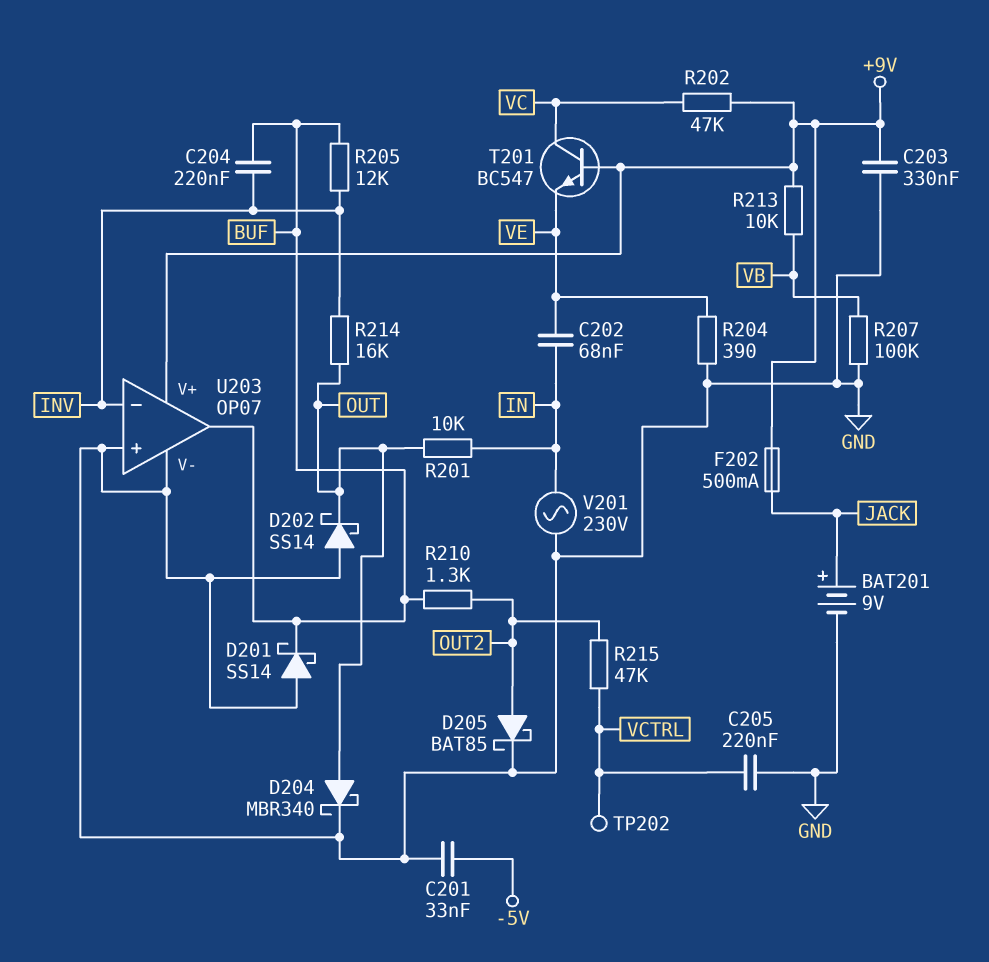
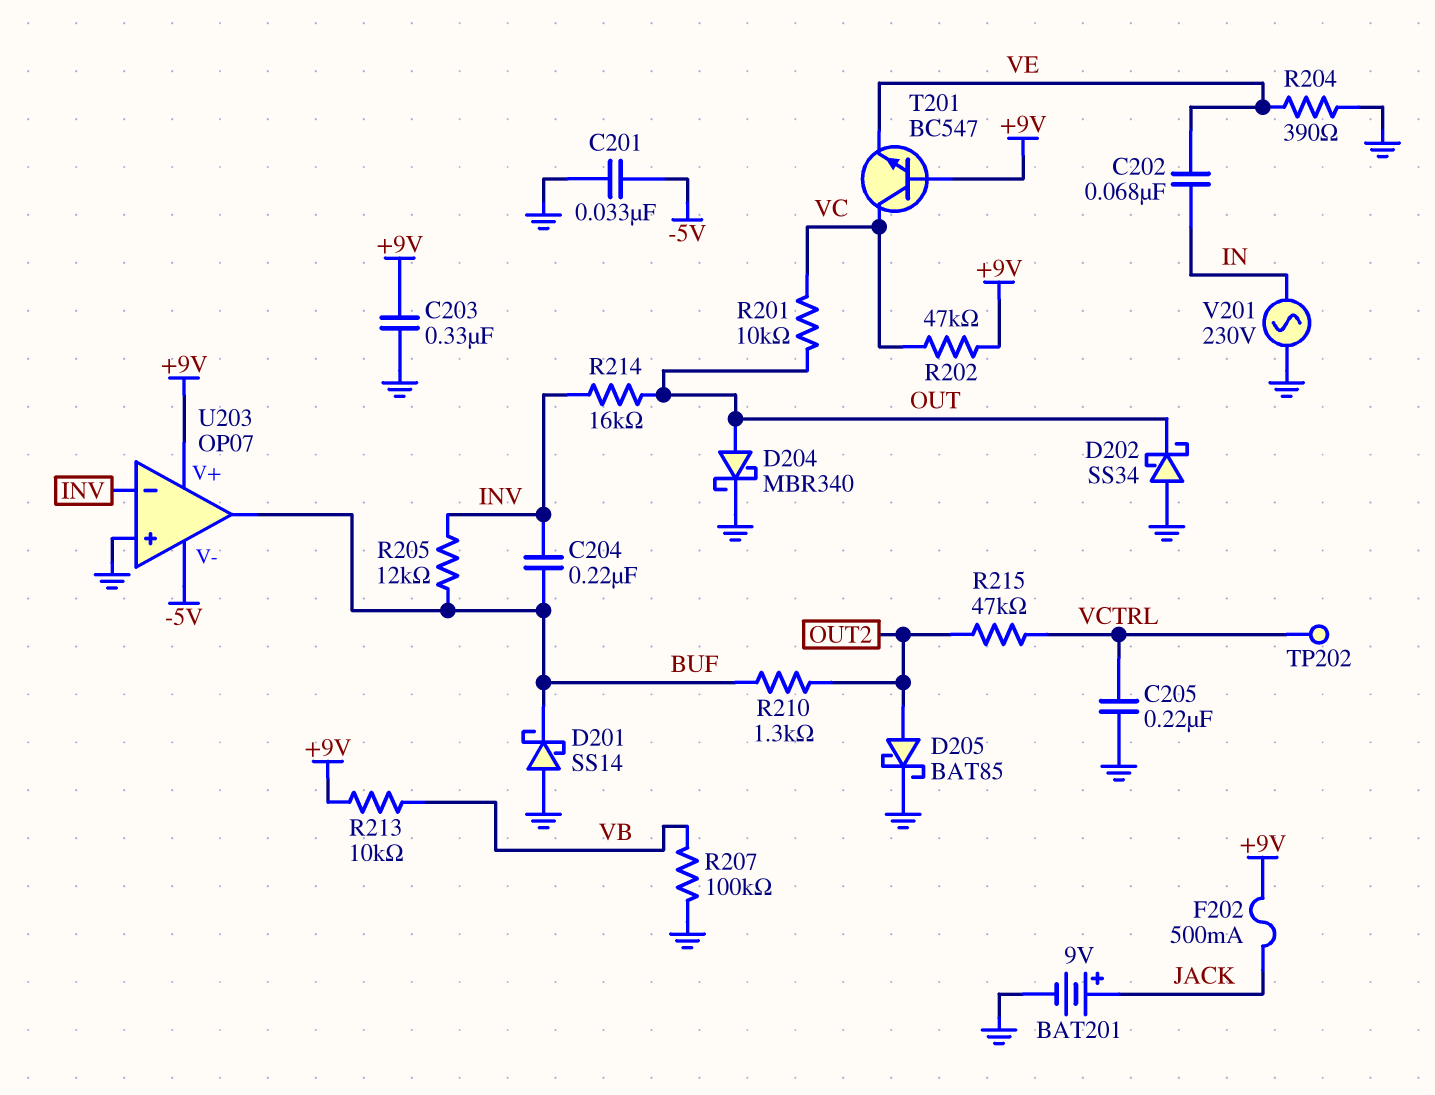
D202: schottky SS14 (A GND, K OUT) -> schottky SS34 (A GND, K OUT)
R201: 10k (IN, OUT) -> 10k (OUT, VC)
U203 pin V-: GND -> -5V

